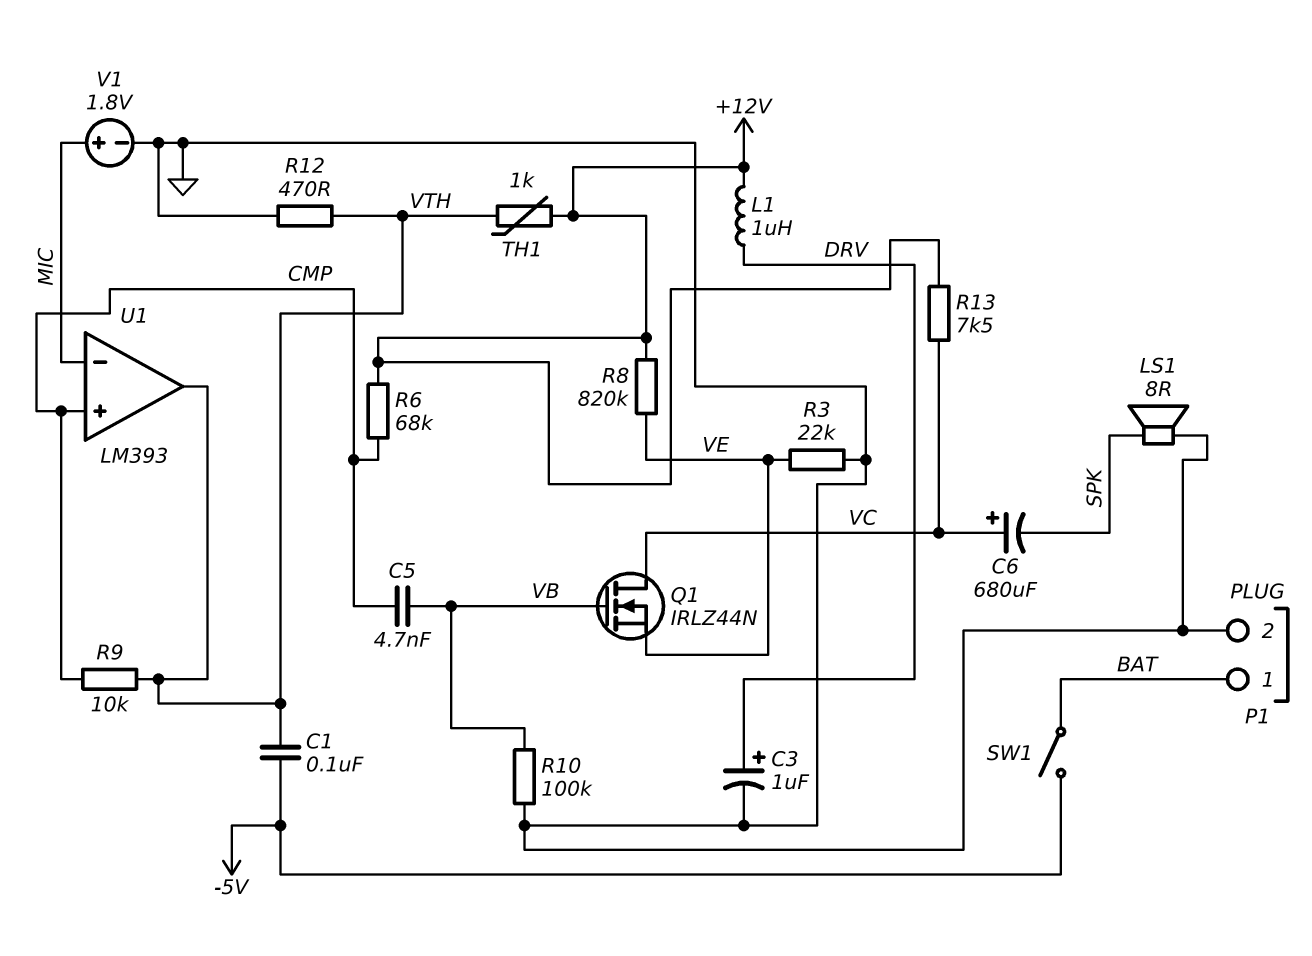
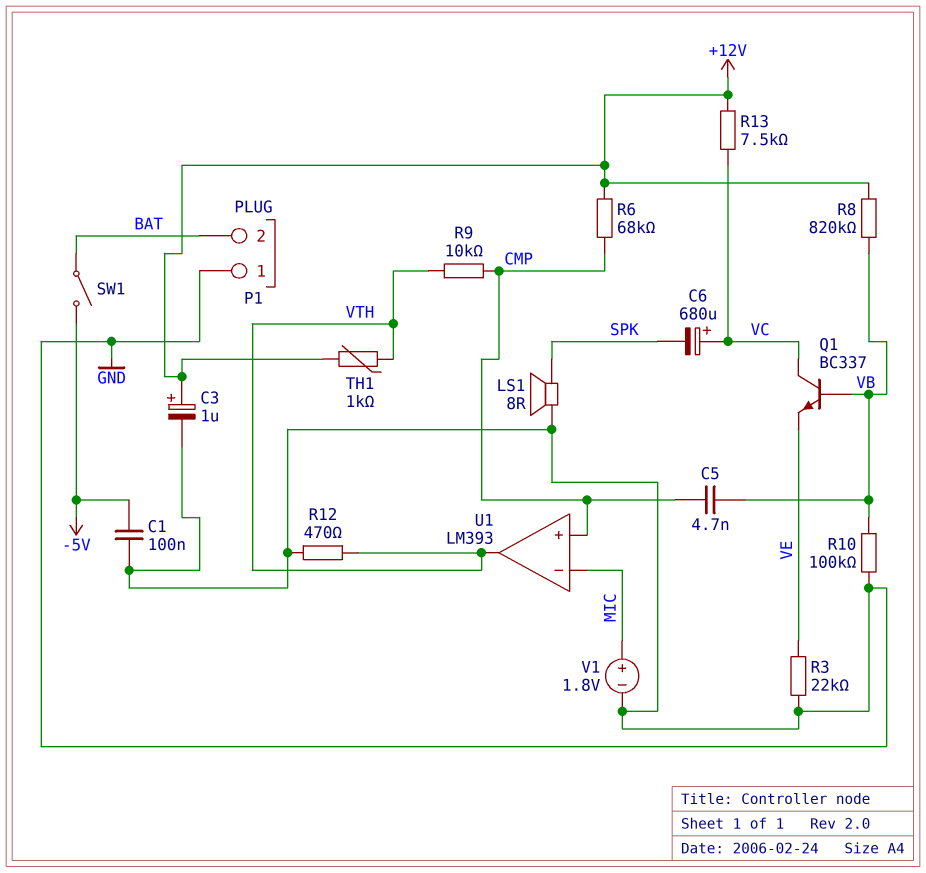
C1: 100nF (-5V, VTH) -> 100nF (-5V, GND)
C3: 1uF (plus DRV, minus GND) -> 1uF (plus +12V, minus GND)
L1: 1uH (+12V, DRV) -> none
P1 pin 1: BAT -> GND
P1 pin 2: GND -> BAT
Q1: NMOS IRLZ44N (G VB, D VC, S VE) -> NPN BC337 (B VB, C VC, E VE)
R8: 820k (+12V, VE) -> 820k (+12V, VB)

